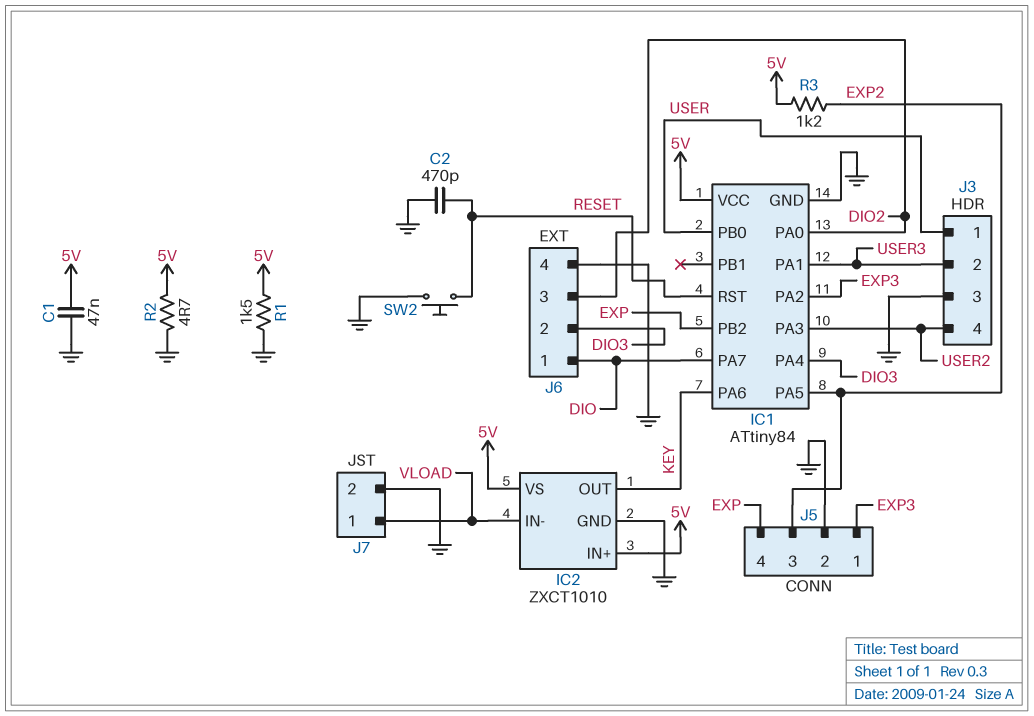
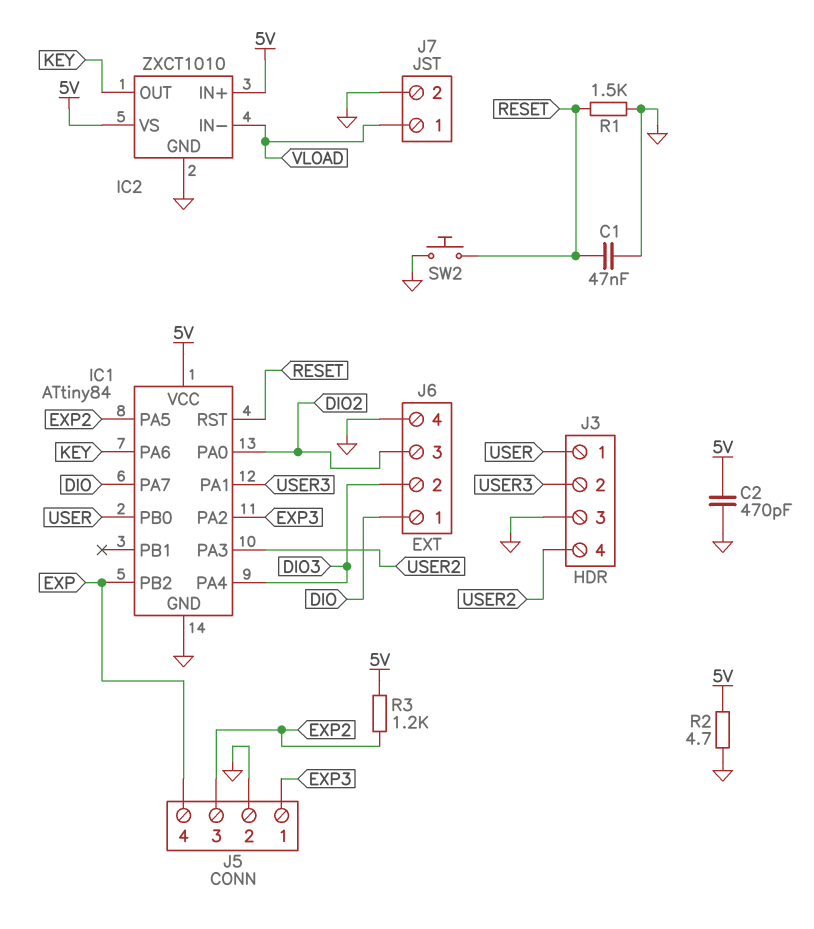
C1: 47nF (5V, GND) -> 47nF (GND, RESET)
C2: 470pF (GND, RESET) -> 470pF (5V, GND)
R1: 1.5k (5V, GND) -> 1.5k (GND, RESET)

